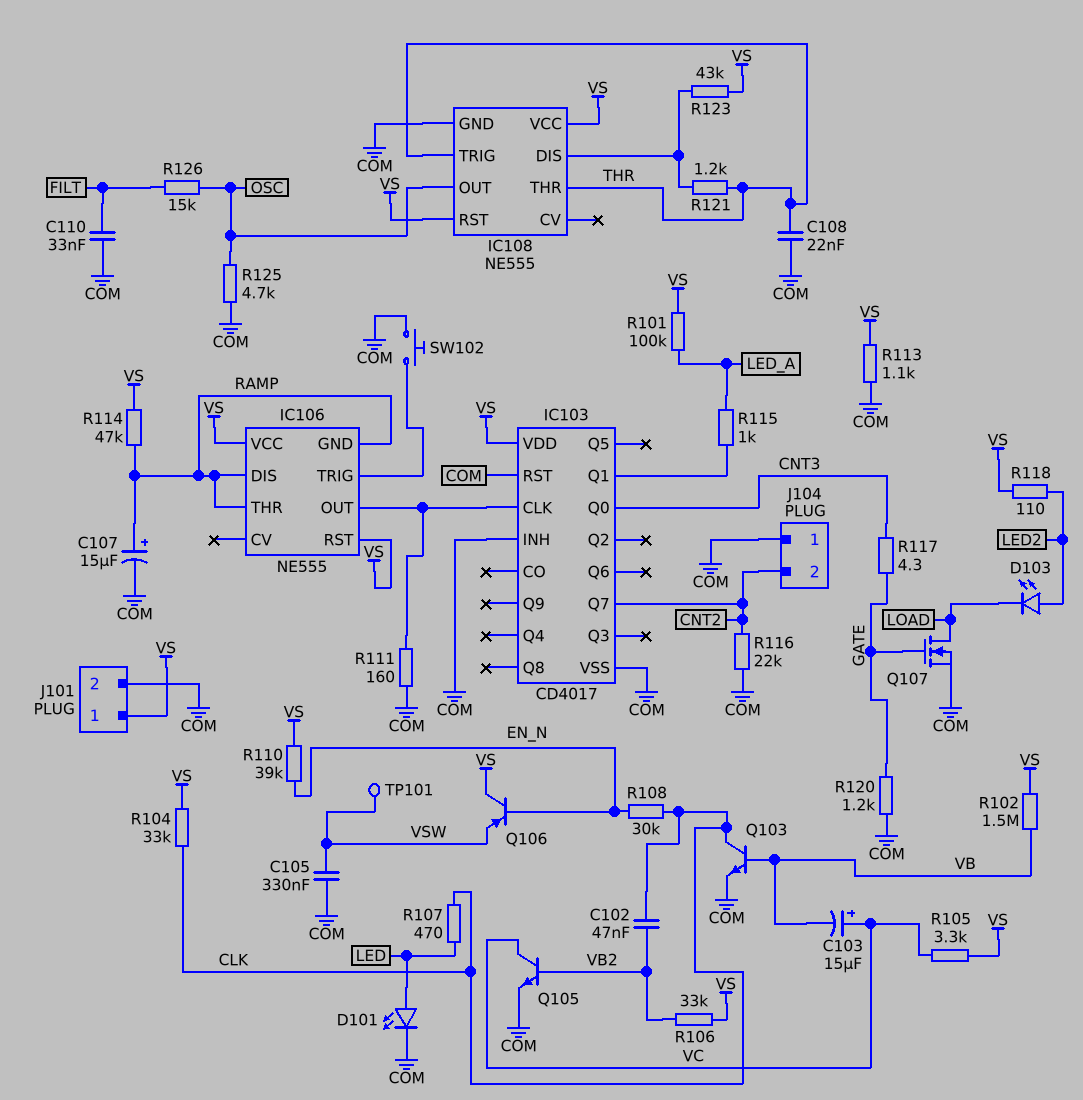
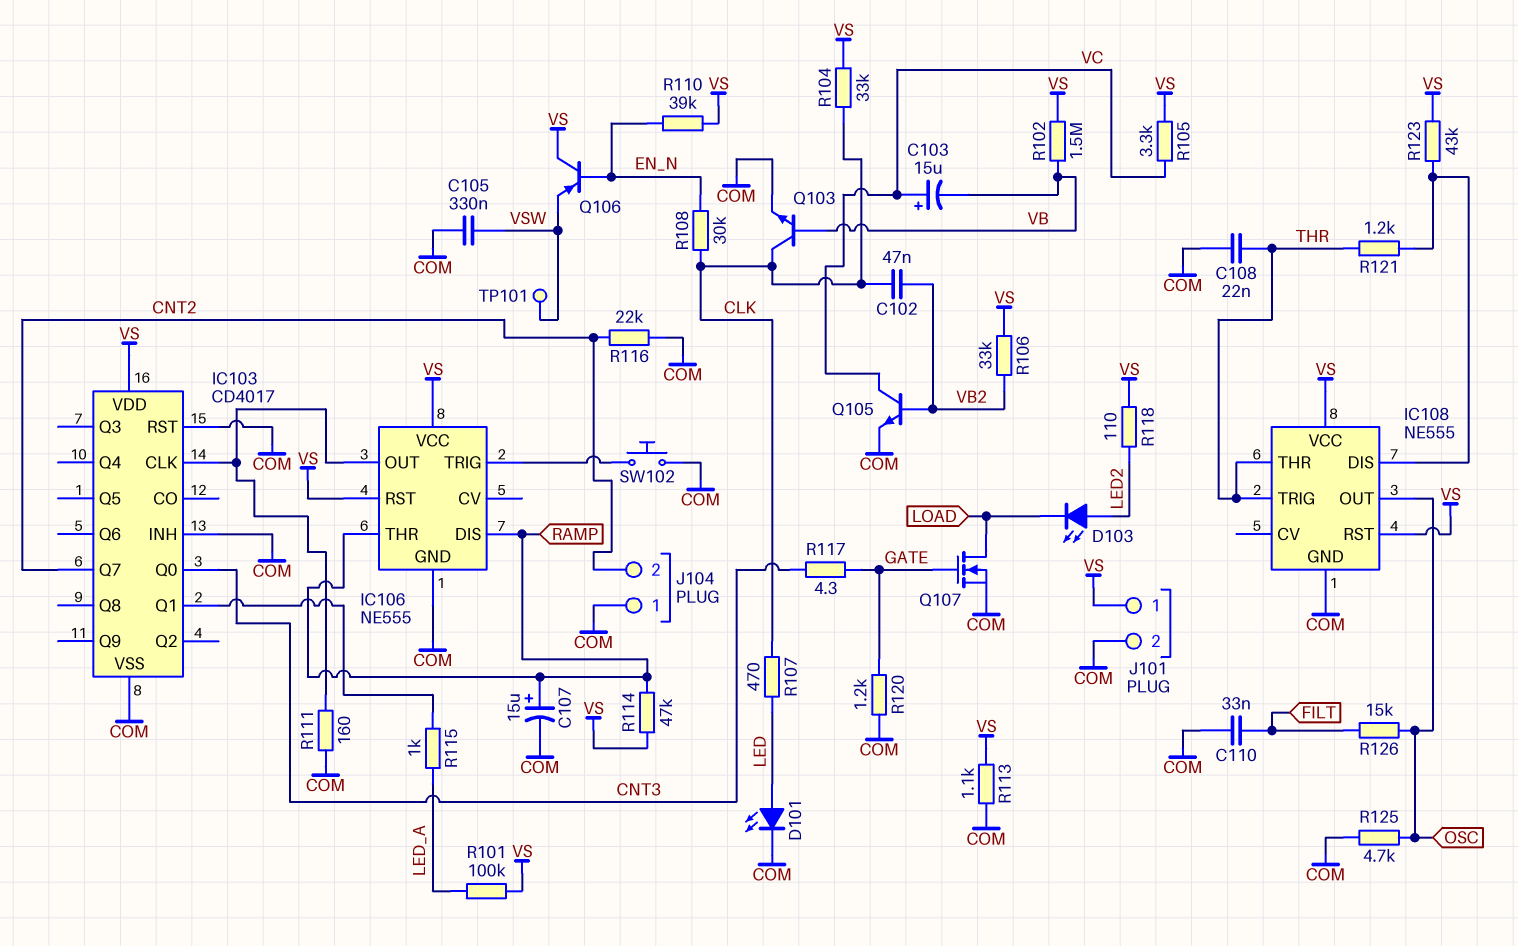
IC106 pin GND: RAMP -> COM

